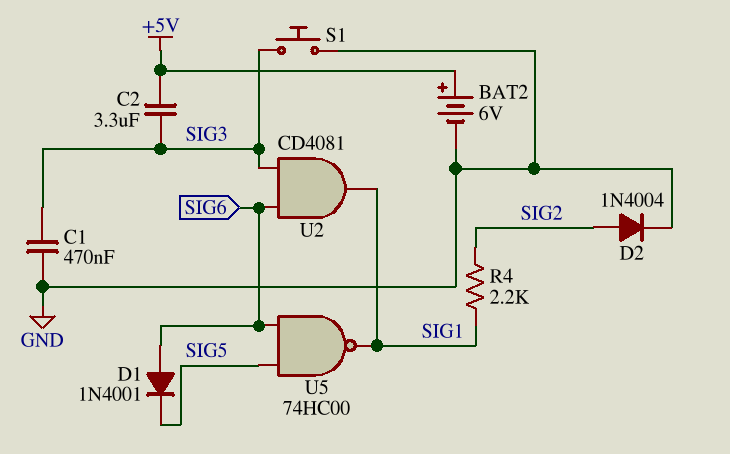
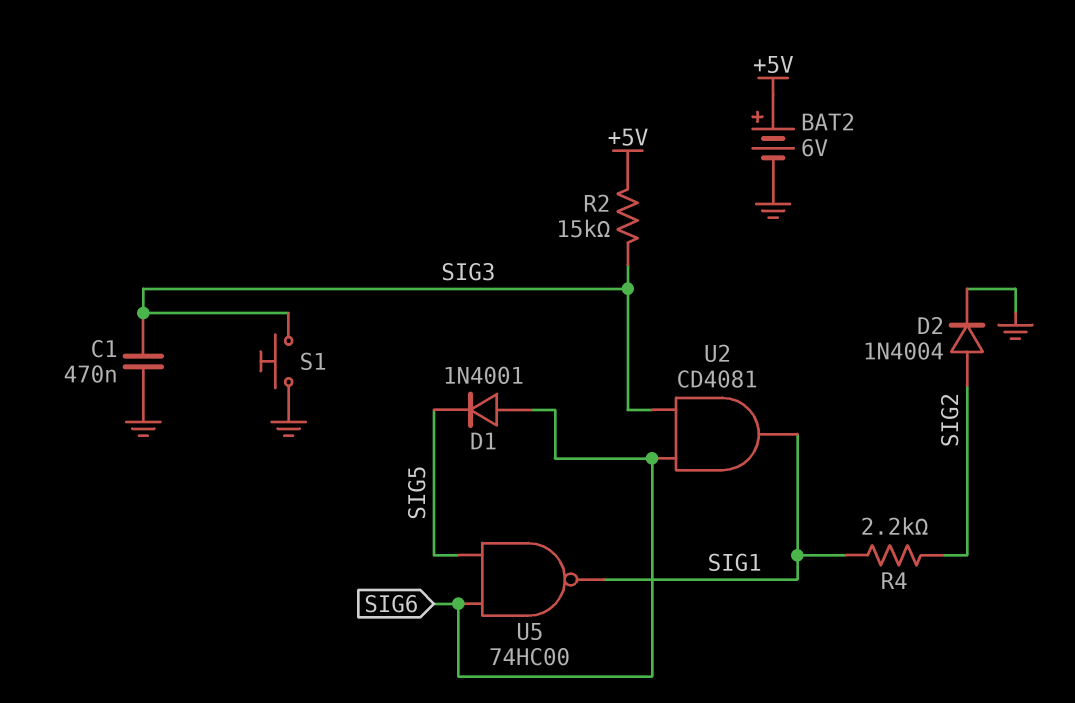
C2: 3.3uF (+5V, SIG3) -> none
R2: none -> 15k (+5V, SIG3)

